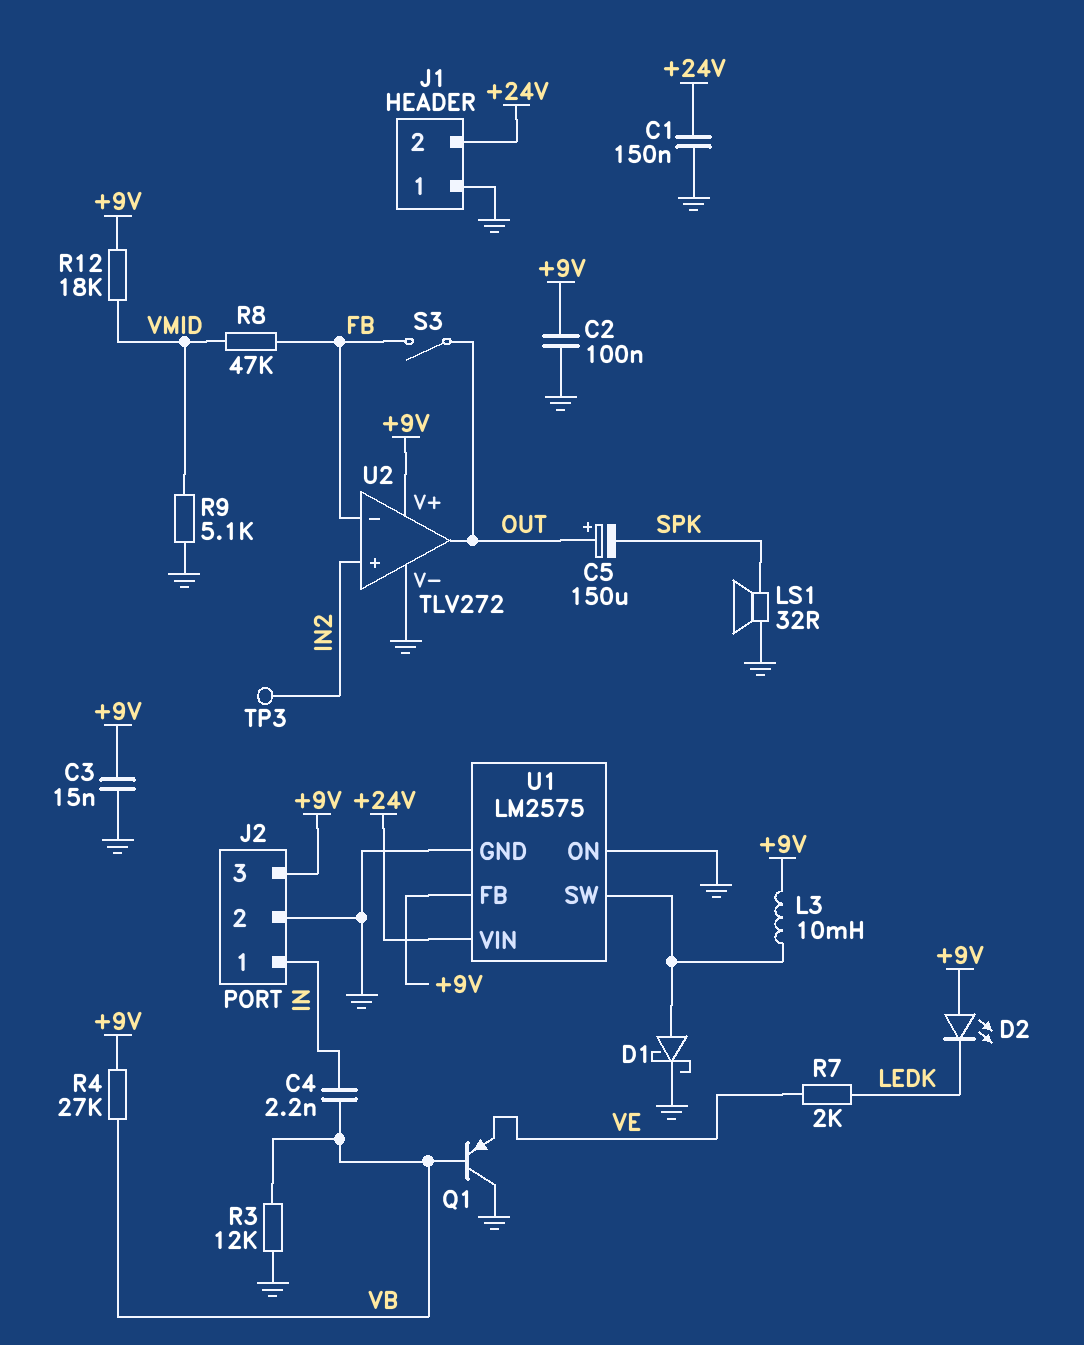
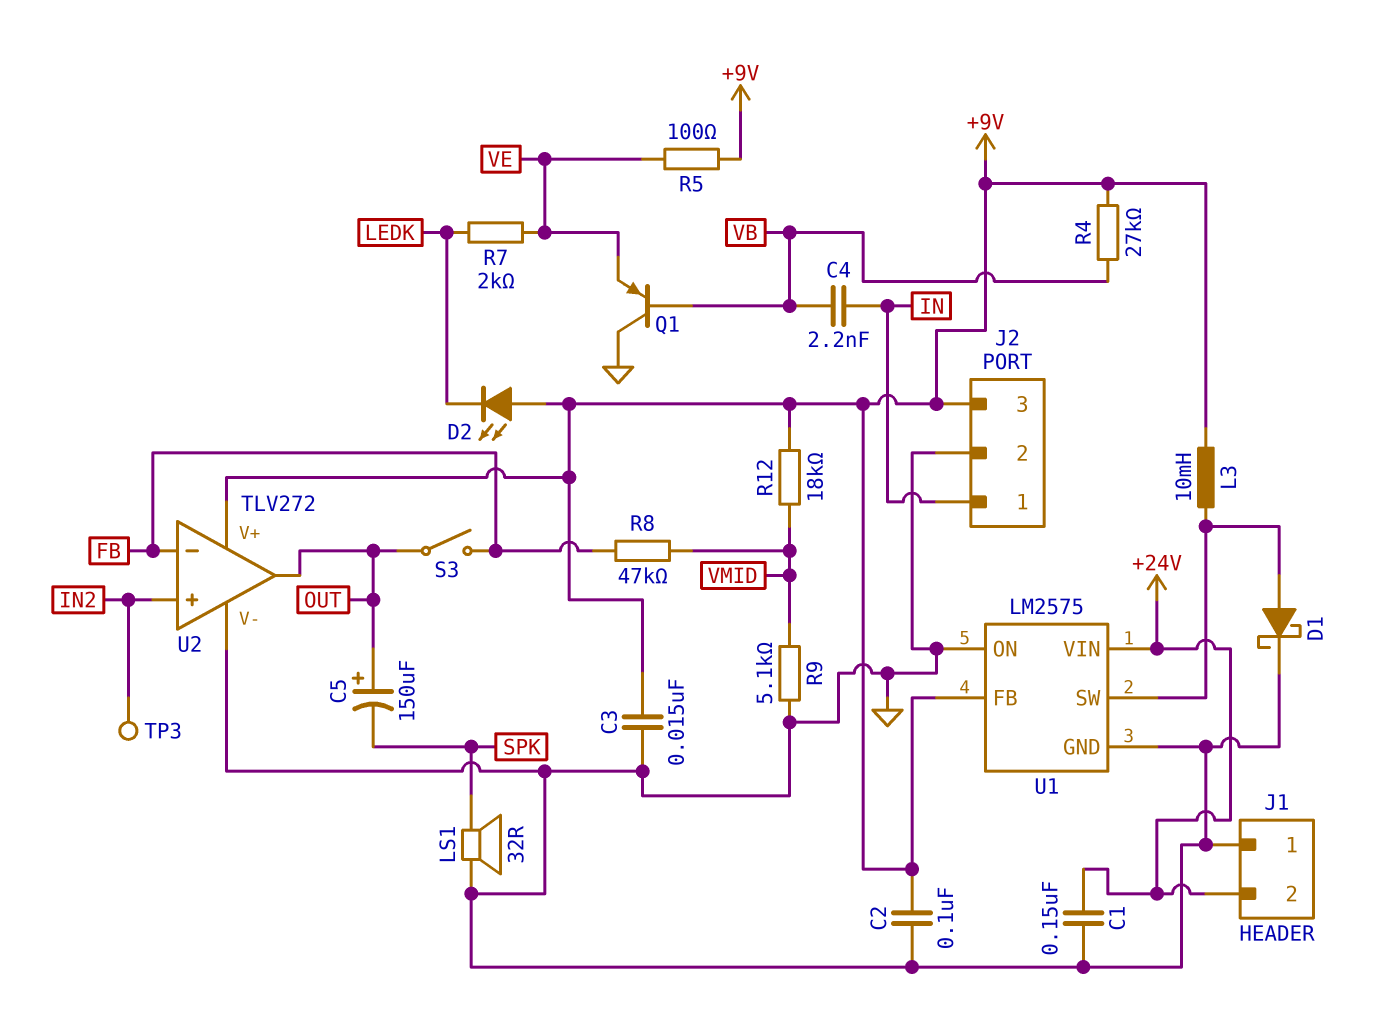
R3: 12k (GND, VB) -> none
R5: none -> 100 (+9V, VE)

